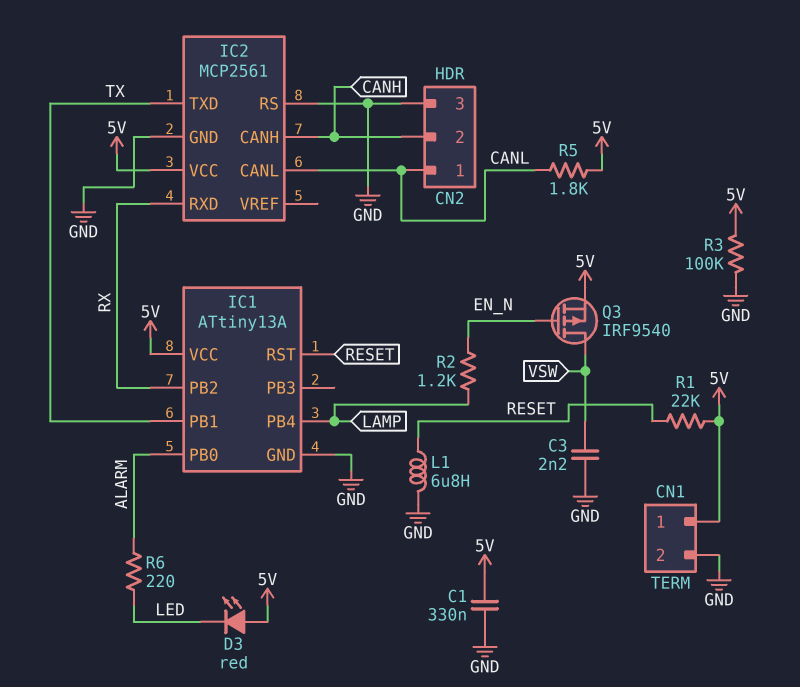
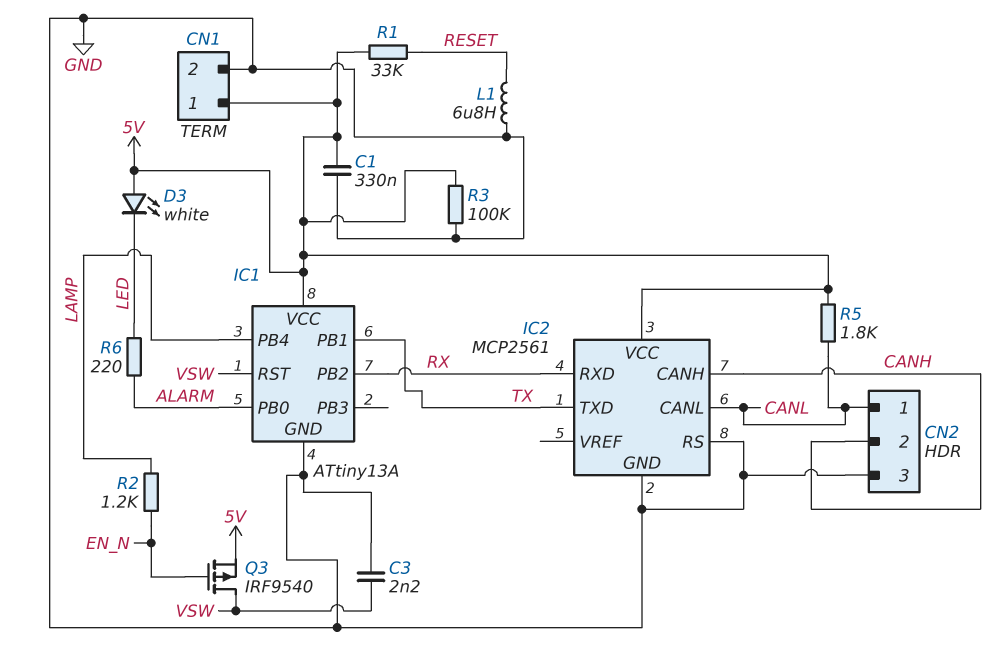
D3: LED red (A 5V, K LED) -> LED white (A 5V, K LED)
IC1 pin RST: RESET -> VSW
R1: 22k (5V, RESET) -> 33k (5V, RESET)

